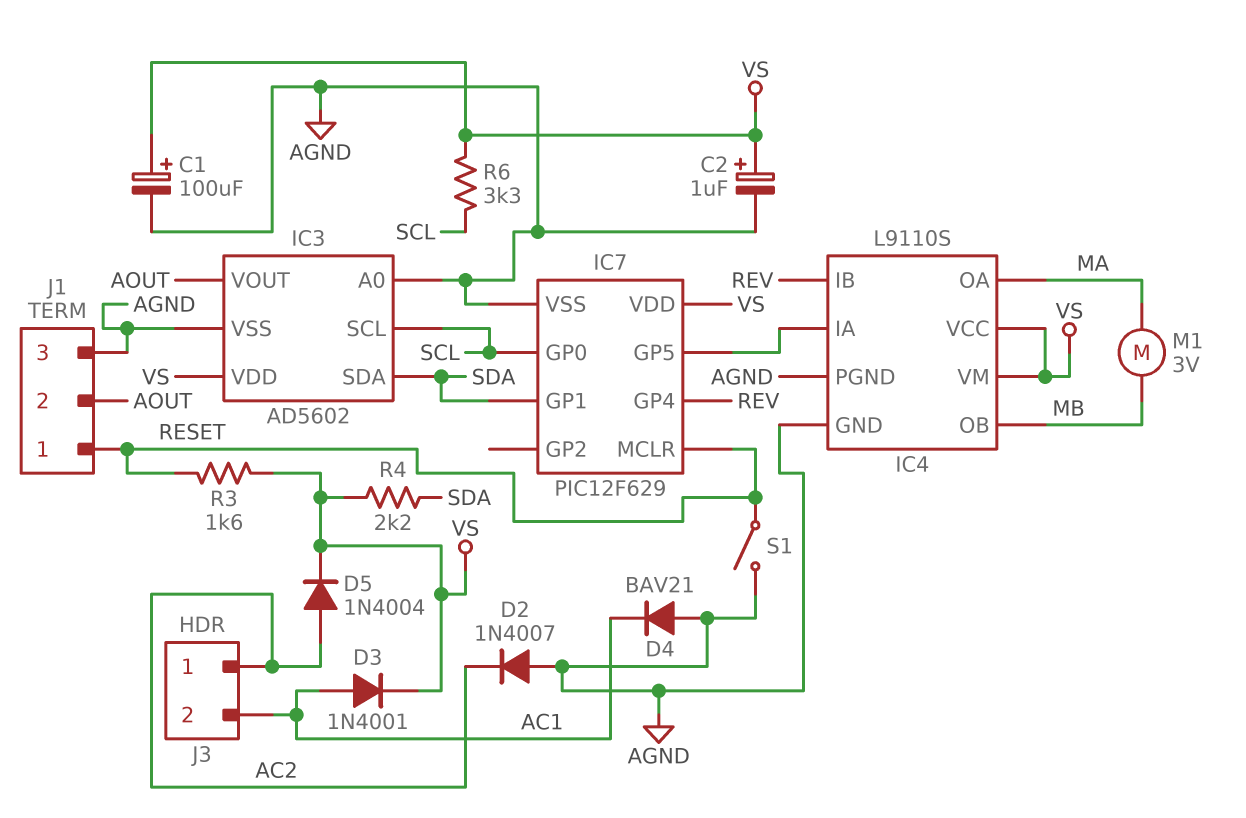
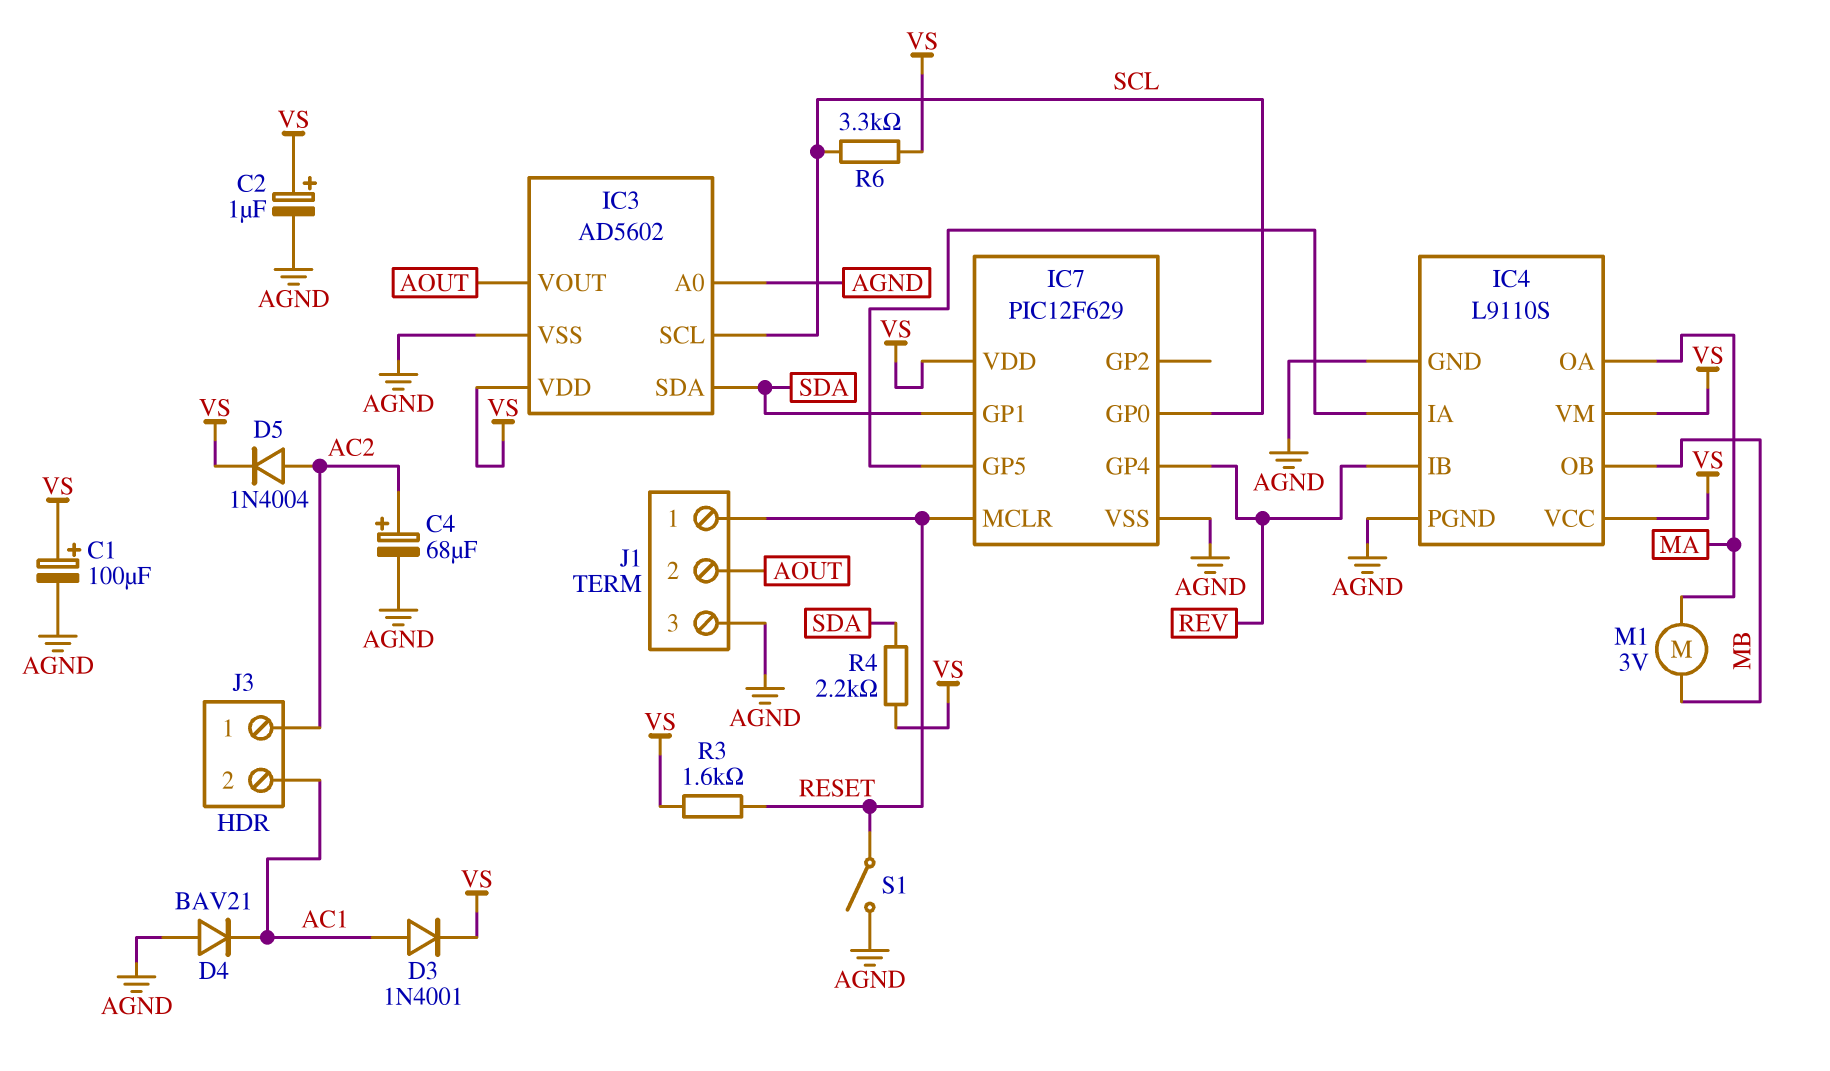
C4: none -> 68uF (plus AC2, minus AGND)
D2: diode 1N4007 (A AGND, K AC2) -> none

